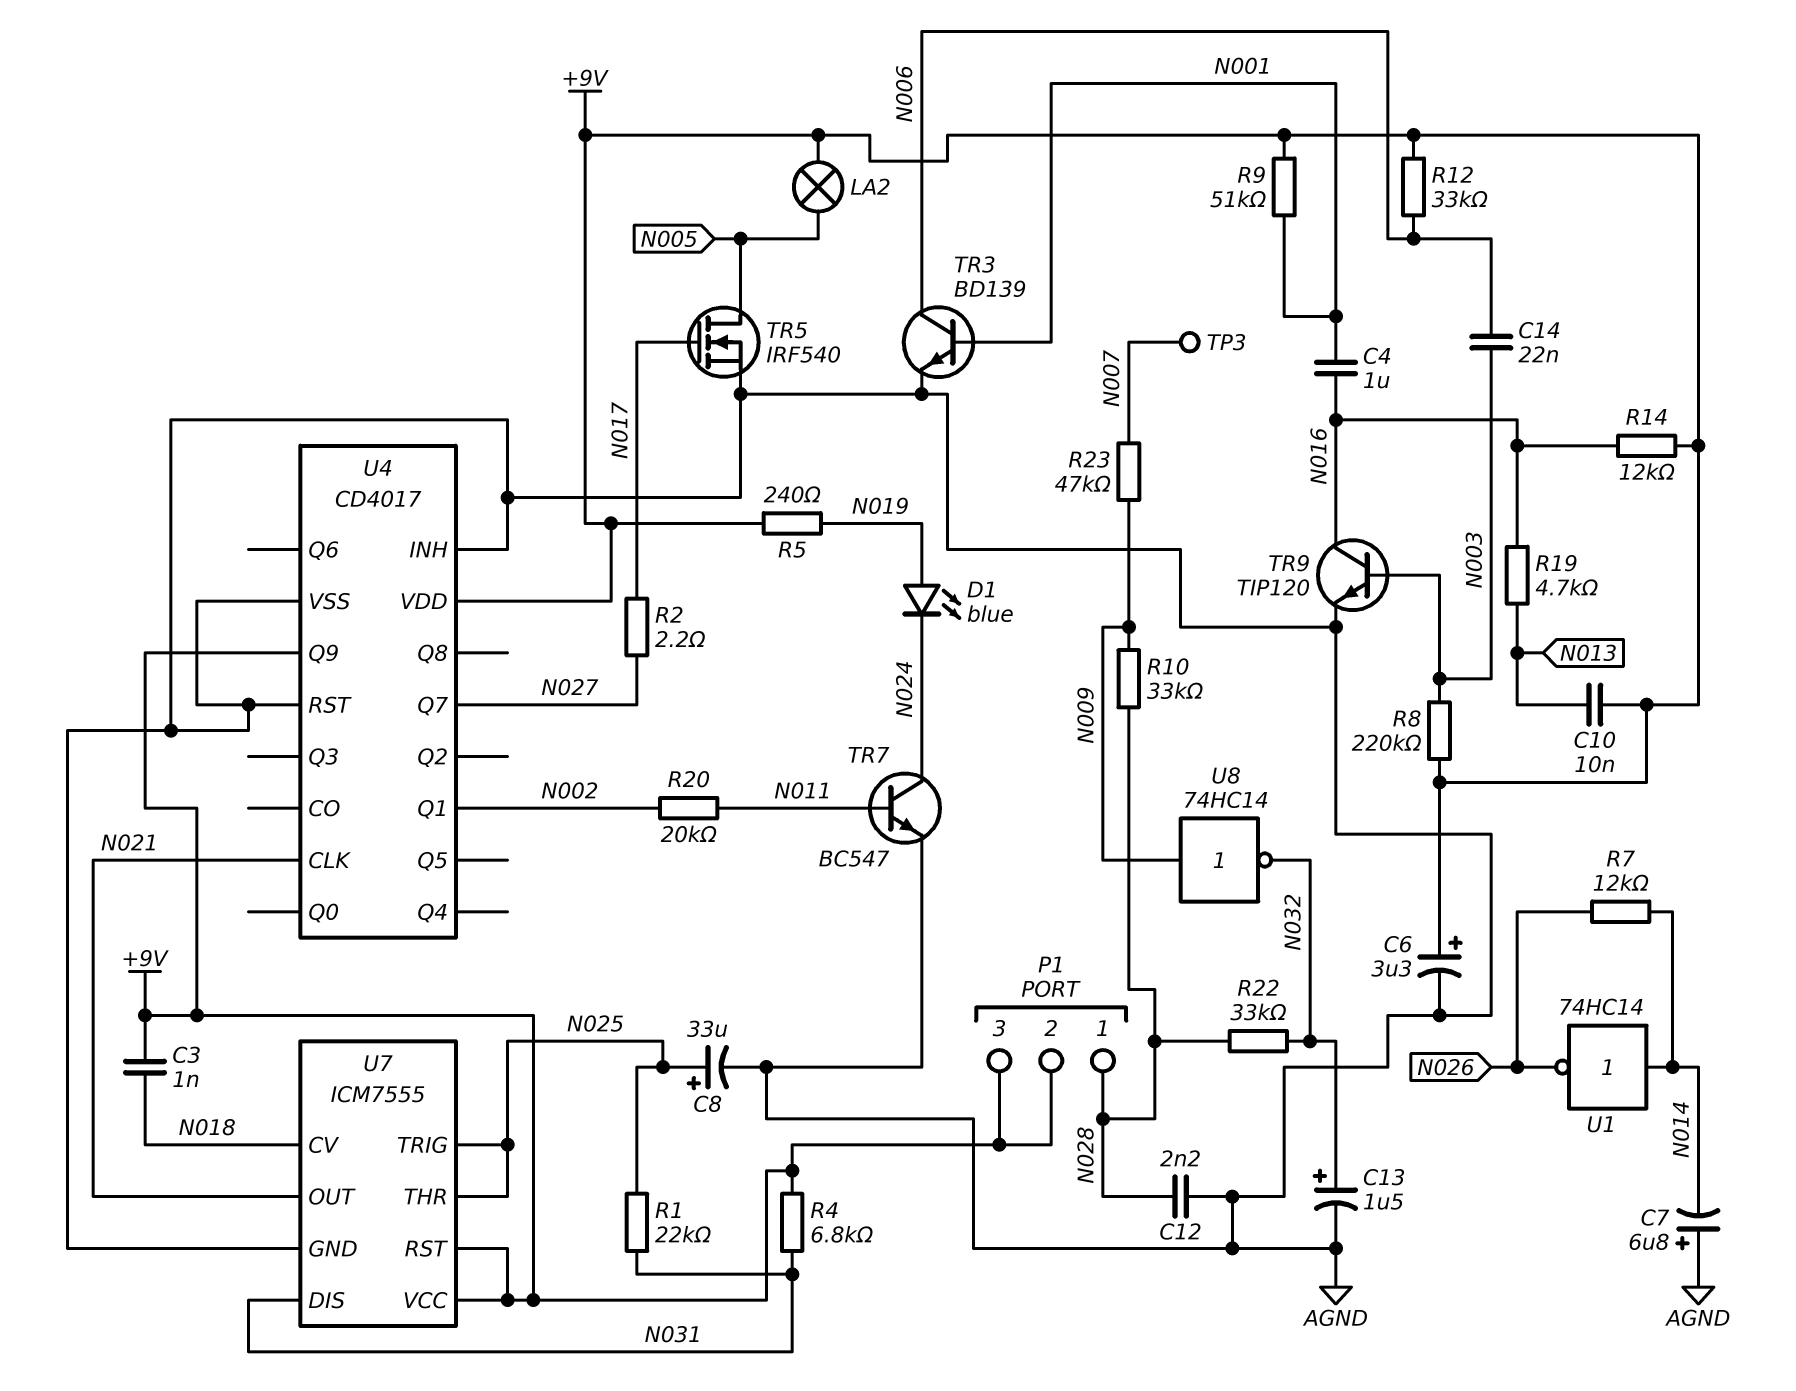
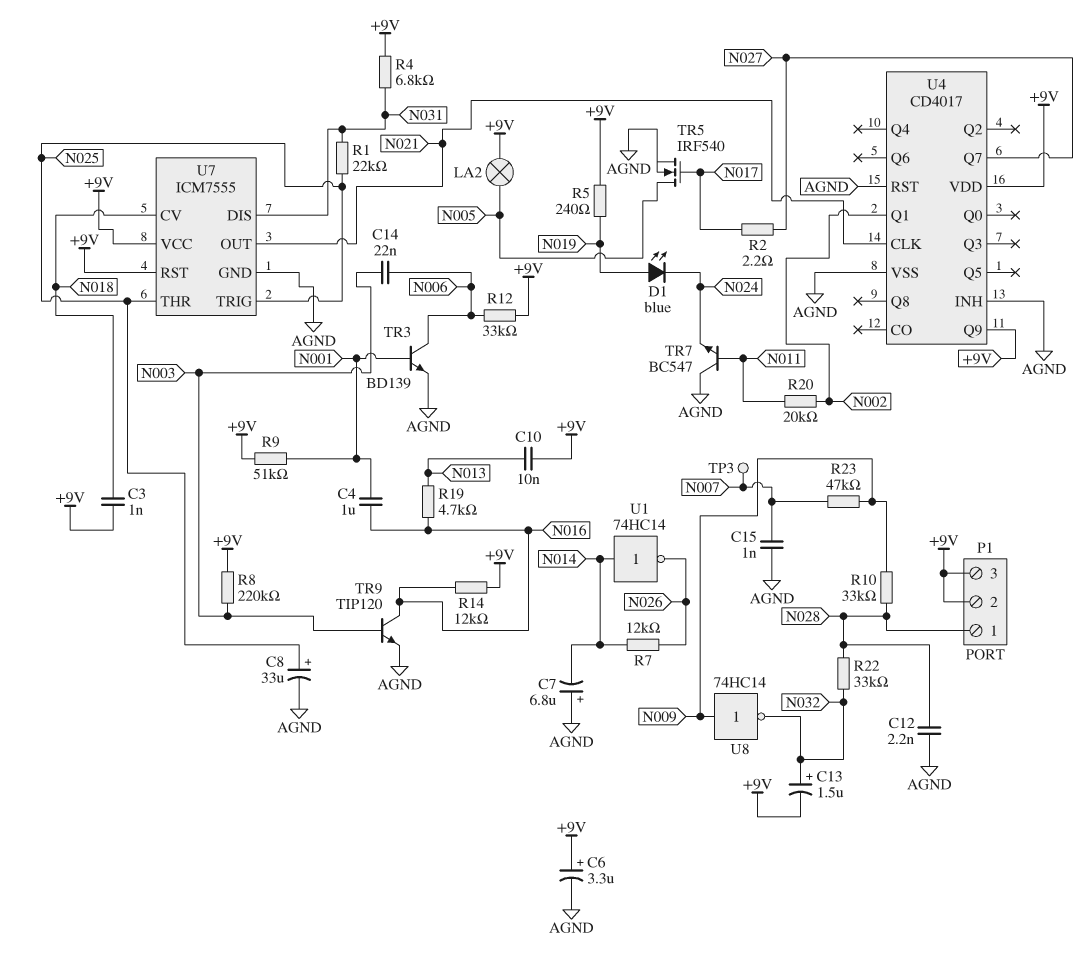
C13: 1.5uF (plus N032, minus AGND) -> 1.5uF (plus N032, minus +9V)
C15: none -> 1nF (AGND, N007)
TR7: NPN BC547 (B N011, C N024, E AGND) -> NPN BC547 (B N011, C AGND, E N024)

